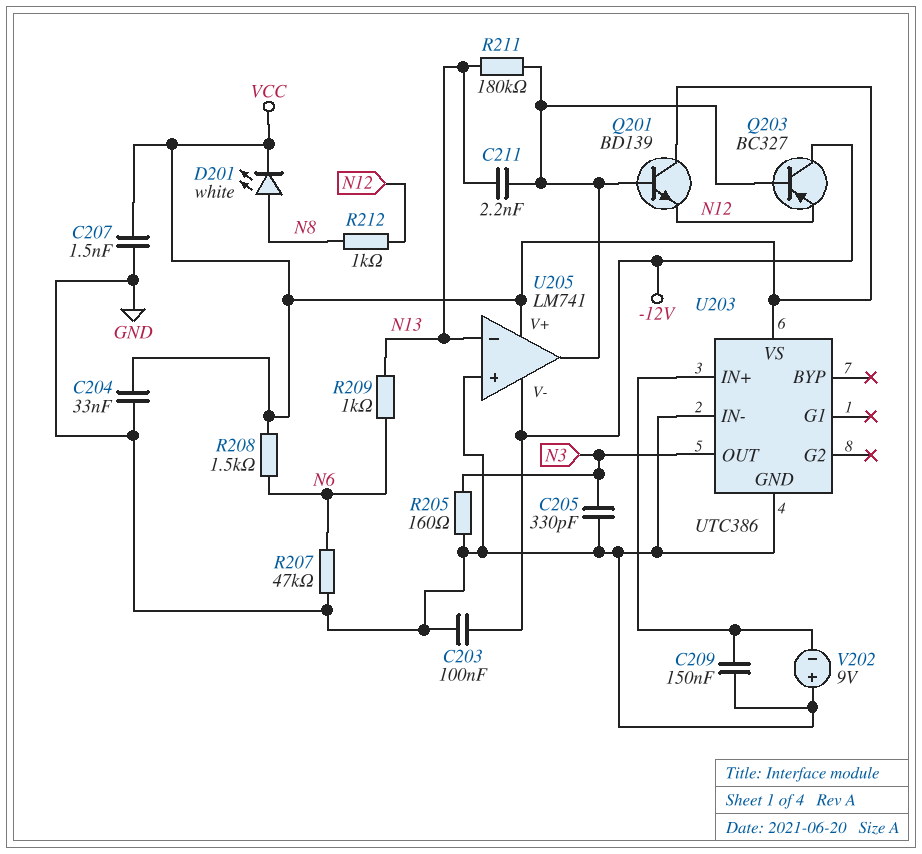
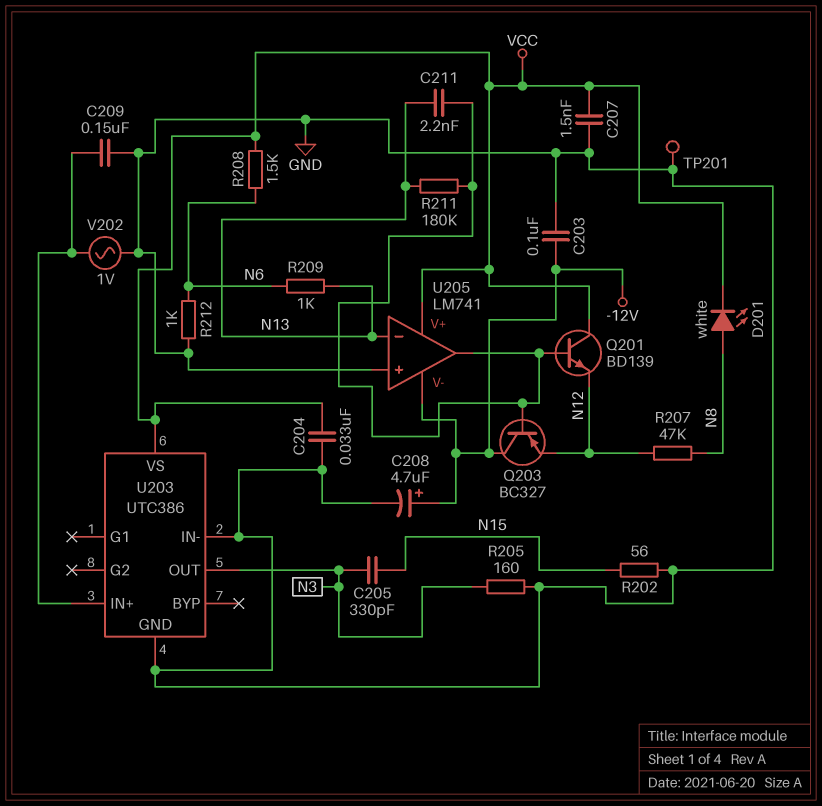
C205: 330pF (GND, N3) -> 330pF (N3, N15)
C208: none -> 4.7uF (plus -12V, minus GND)
R202: none -> 56 (GND, N15)
R207: 47k (GND, N6) -> 47k (N8, N12)
R212: 1k (N8, N12) -> 1k (GND, N6)
TP201: none -> test point (GND)
V202: 9V (plus GND, minus U203/IN+) -> AC 1V (GND, U203/IN+)

